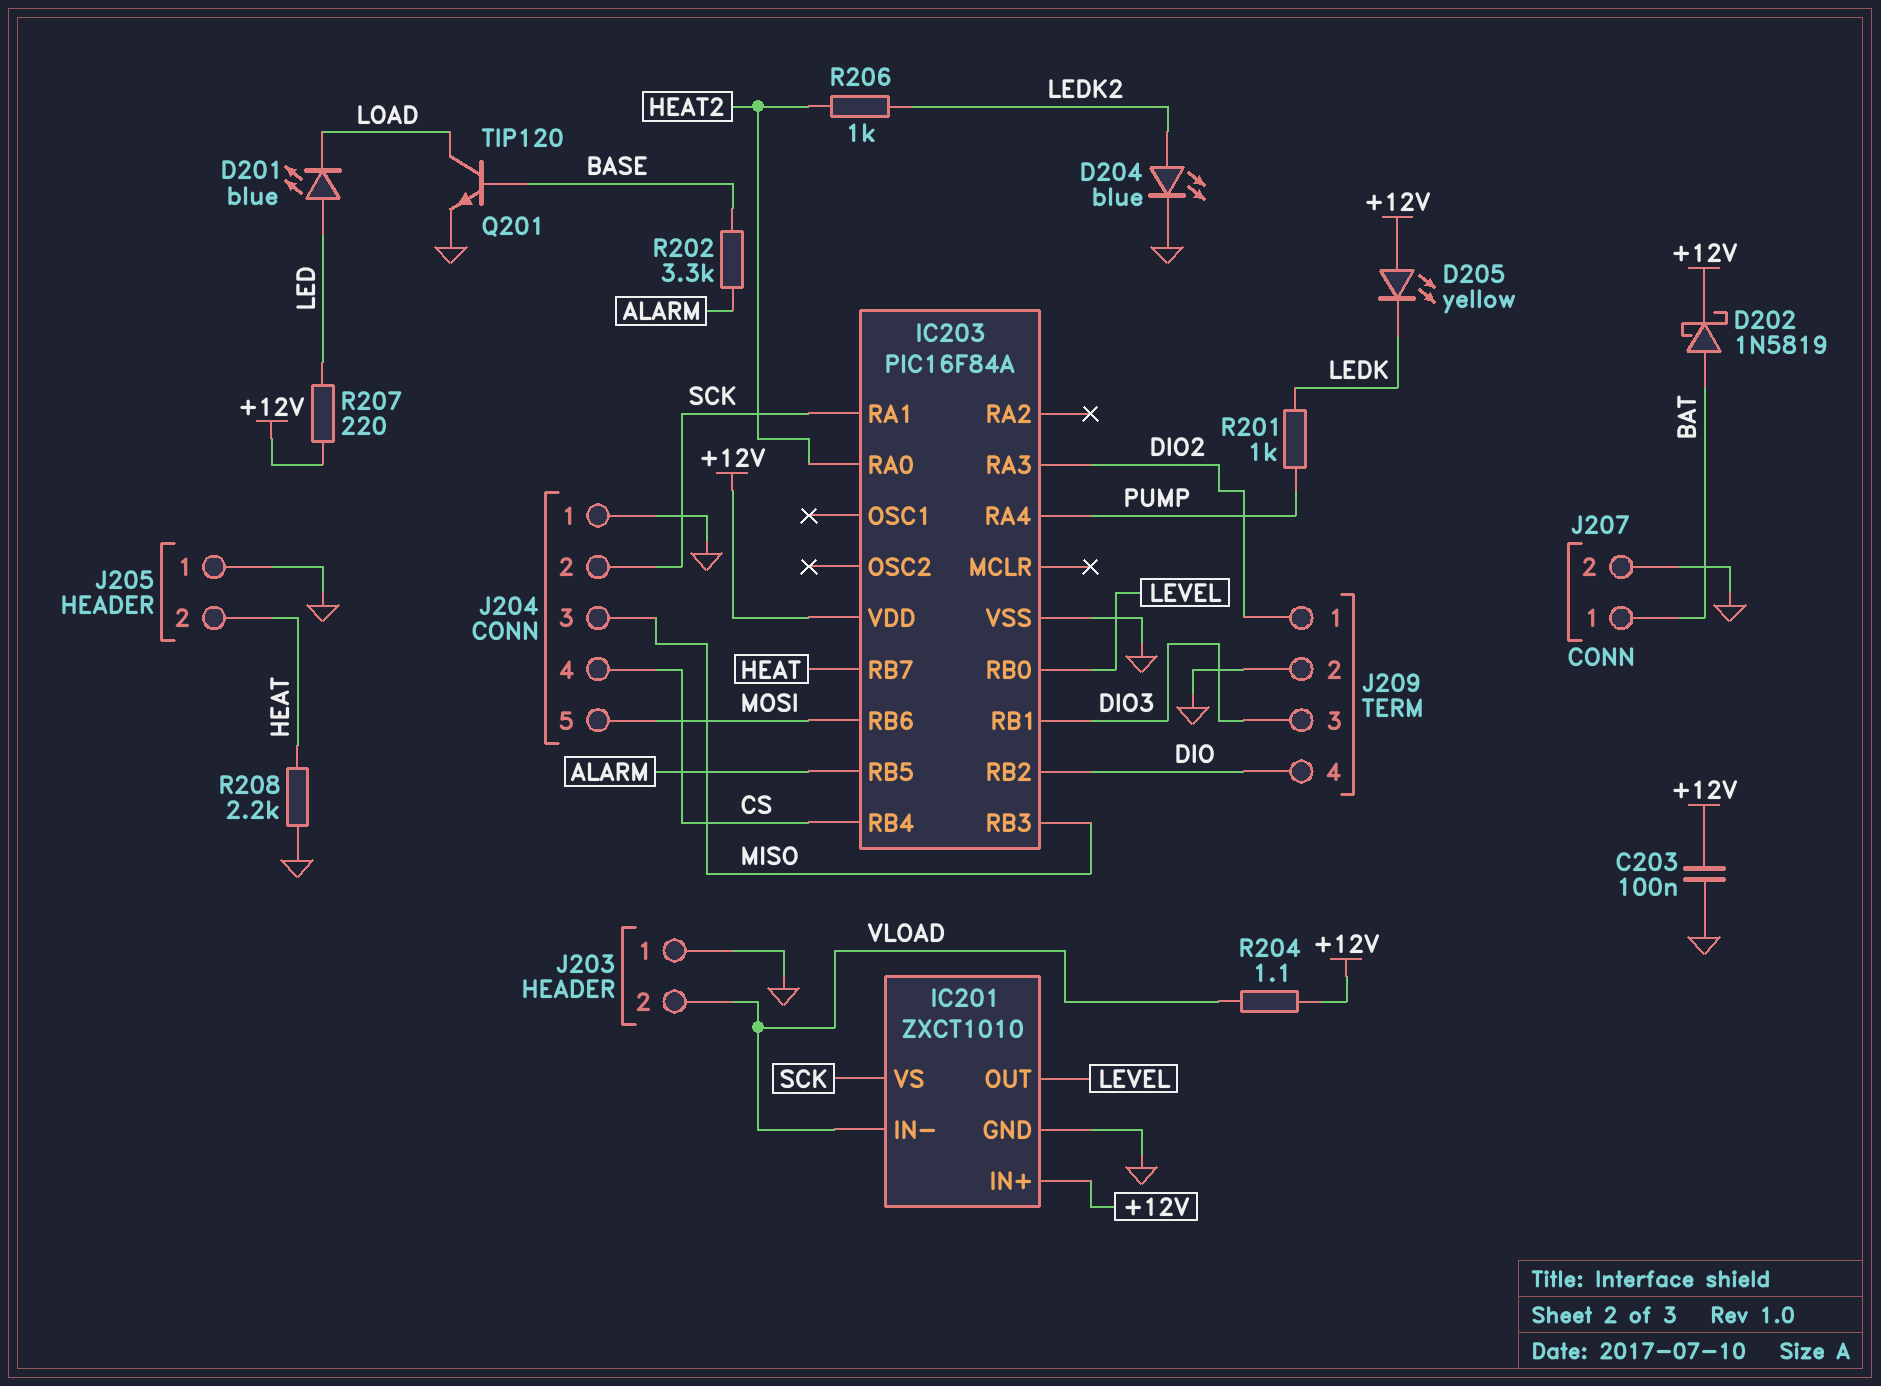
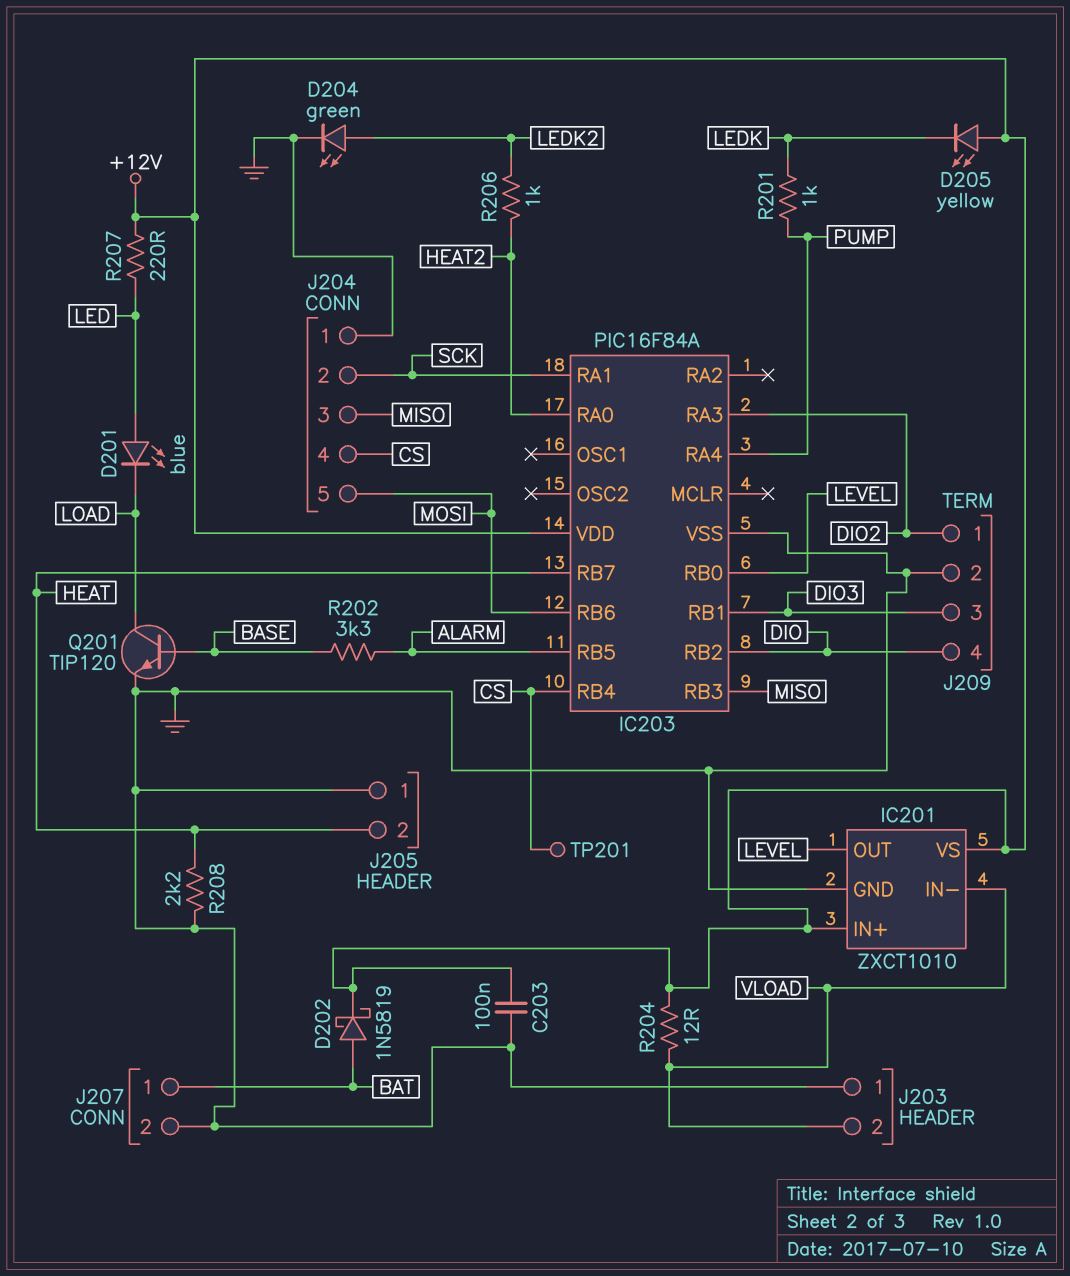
D204: LED blue (A LEDK2, K GND) -> LED green (A LEDK2, K GND)
IC201 pin VS: SCK -> +12V
R204: 1.1 (+12V, VLOAD) -> 12 (+12V, VLOAD)
TP201: none -> test point (CS)

